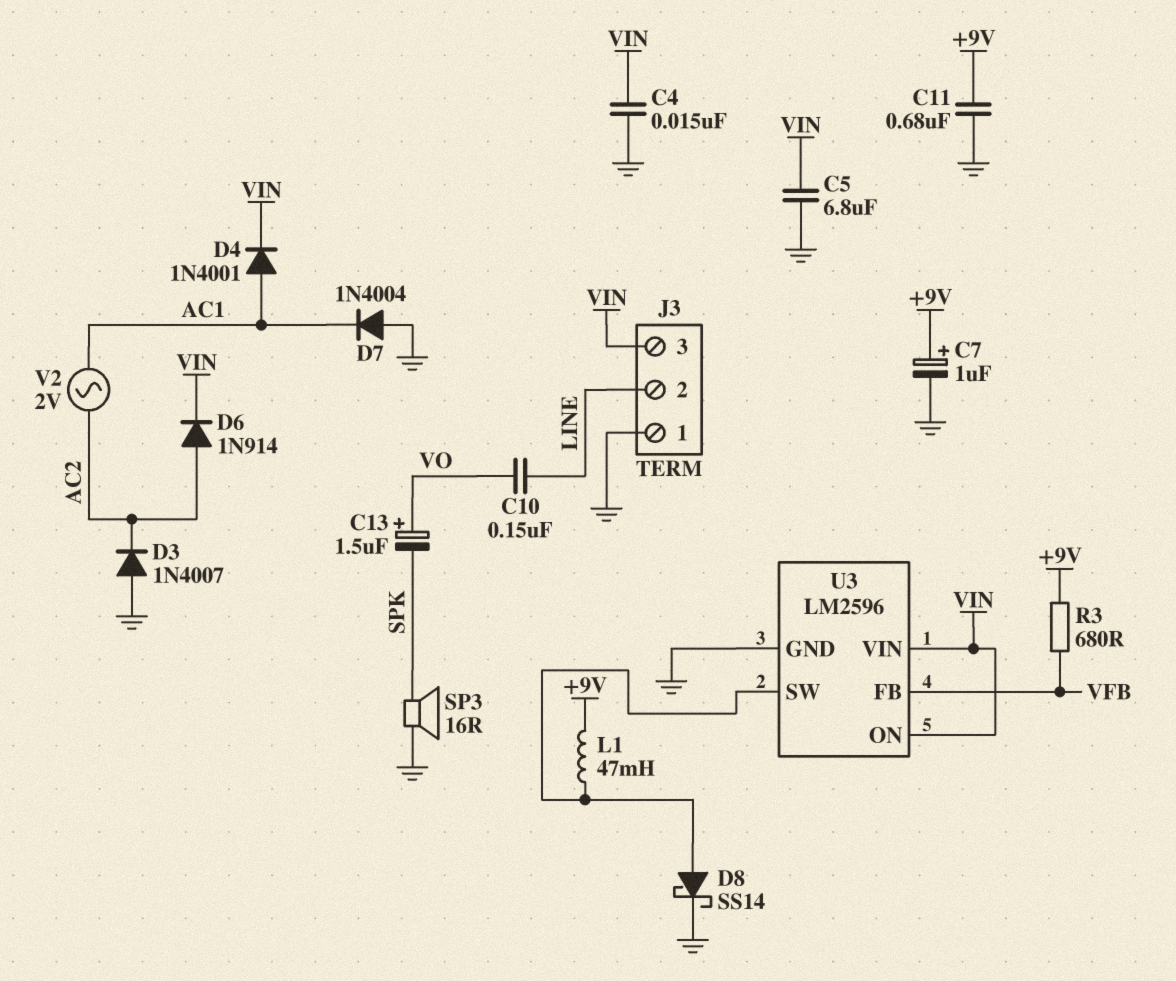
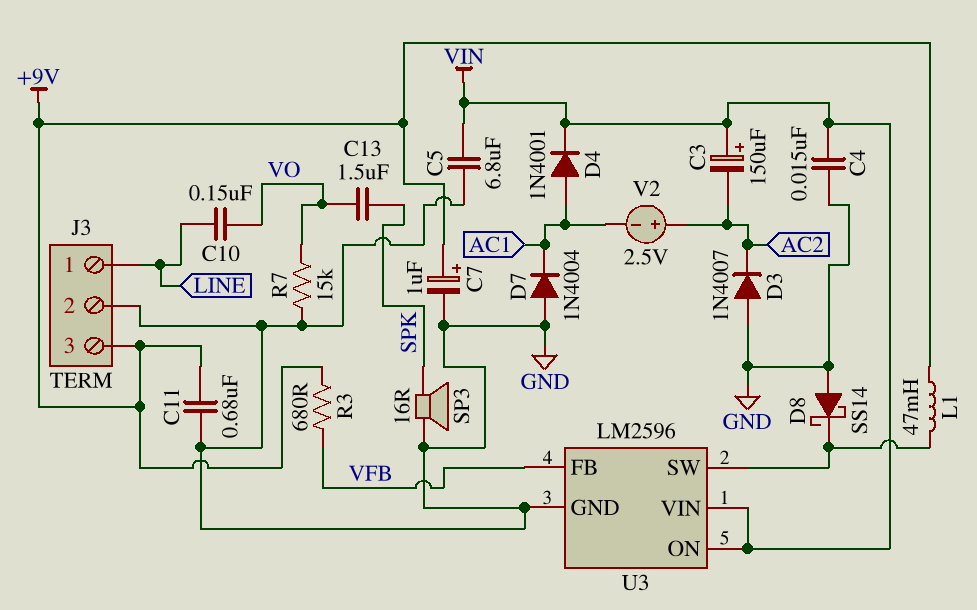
C3: none -> 150uF (plus VIN, minus AC2)
C13: 1.5uF (plus VO, minus SPK) -> 1.5uF (SPK, VO)
D6: diode 1N914 (A AC2, K VIN) -> none
D8: schottky SS14 (A U3/SW, K GND) -> schottky SS14 (A GND, K U3/SW)
J3 pin 1: GND -> LINE
J3 pin 2: LINE -> GND
J3 pin 3: VIN -> +9V
R7: none -> 15k (GND, VO)
V2: AC 2V (AC1, AC2) -> 2.5V (plus AC2, minus AC1)

